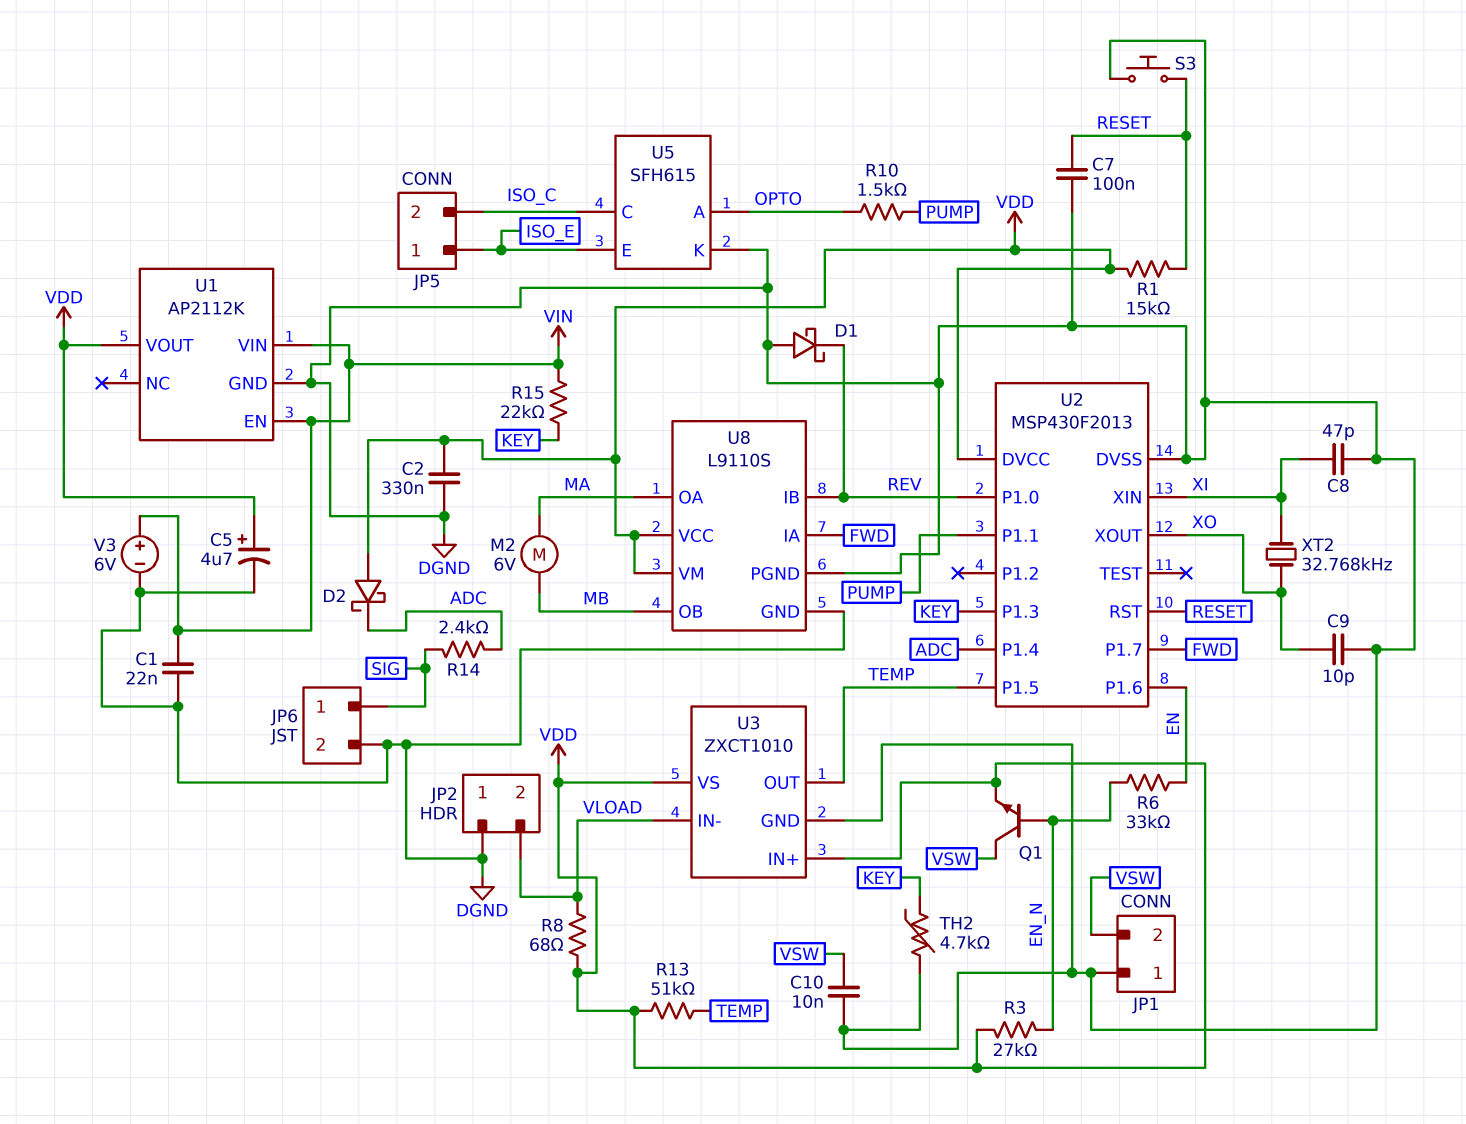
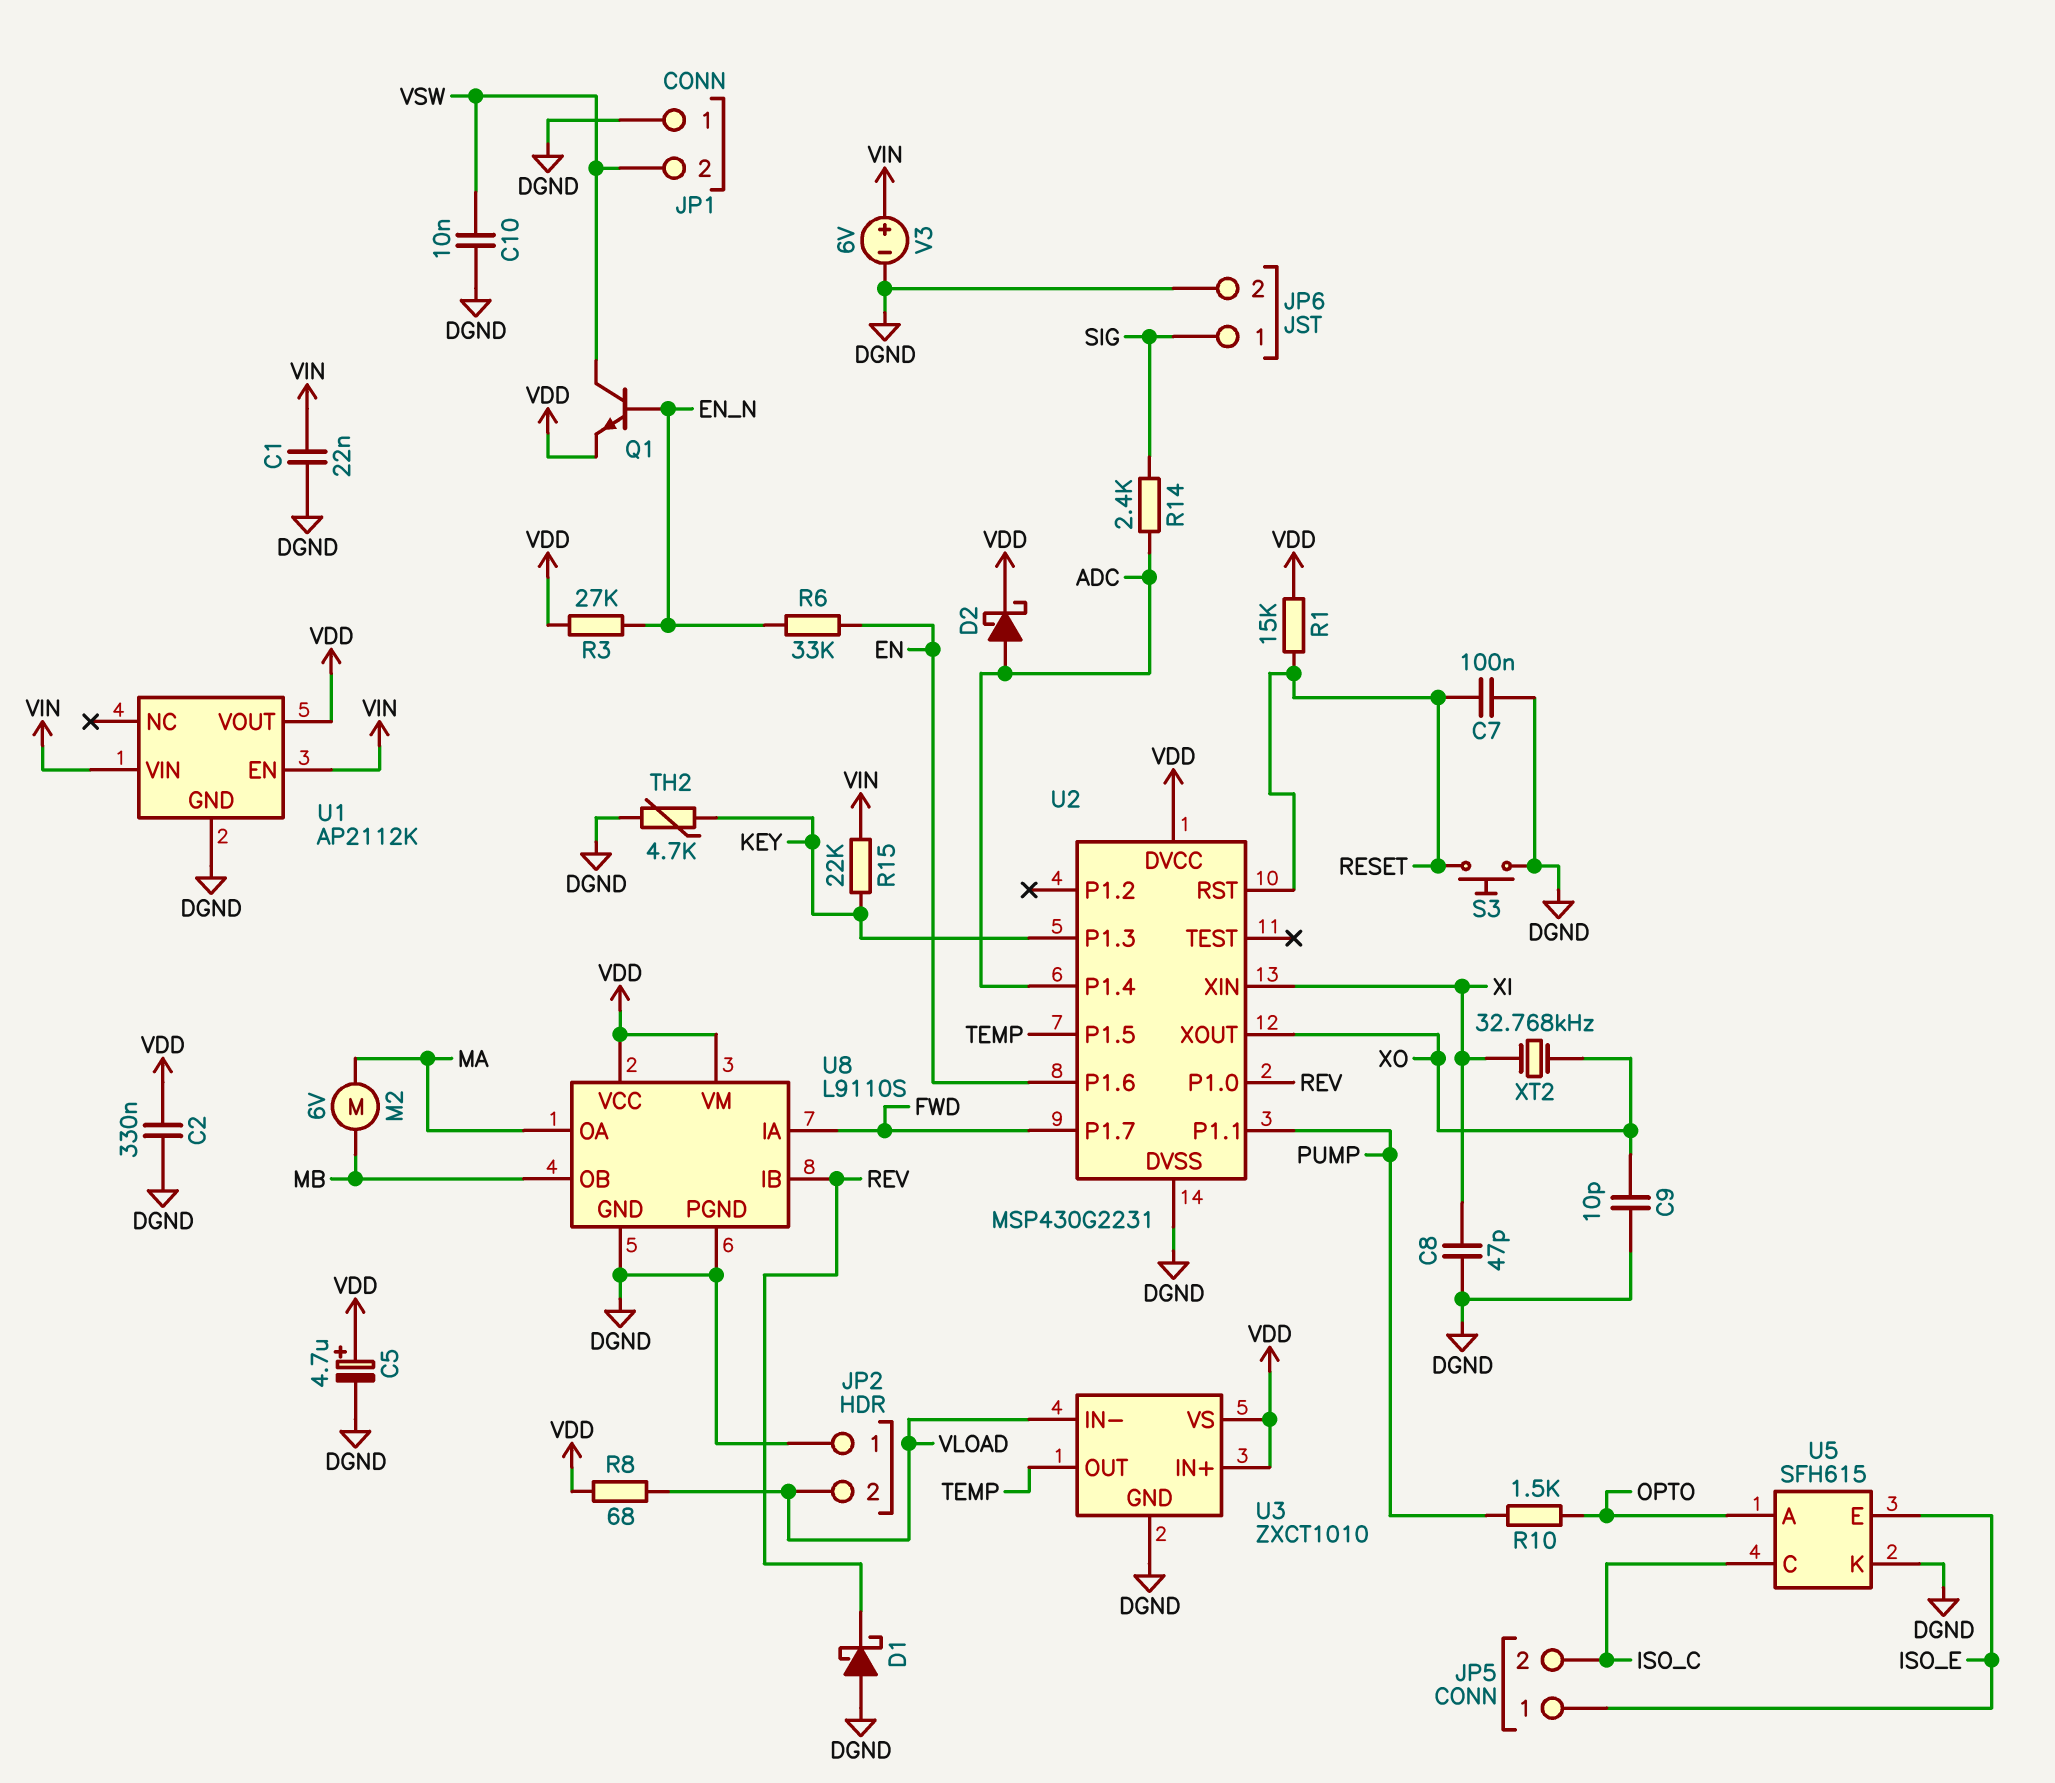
D2: schottky (A VDD, K ADC) -> schottky (A ADC, K VDD)
R13: 51k (TEMP, VDD) -> none
U2: MSP430F2013 -> MSP430G2231

